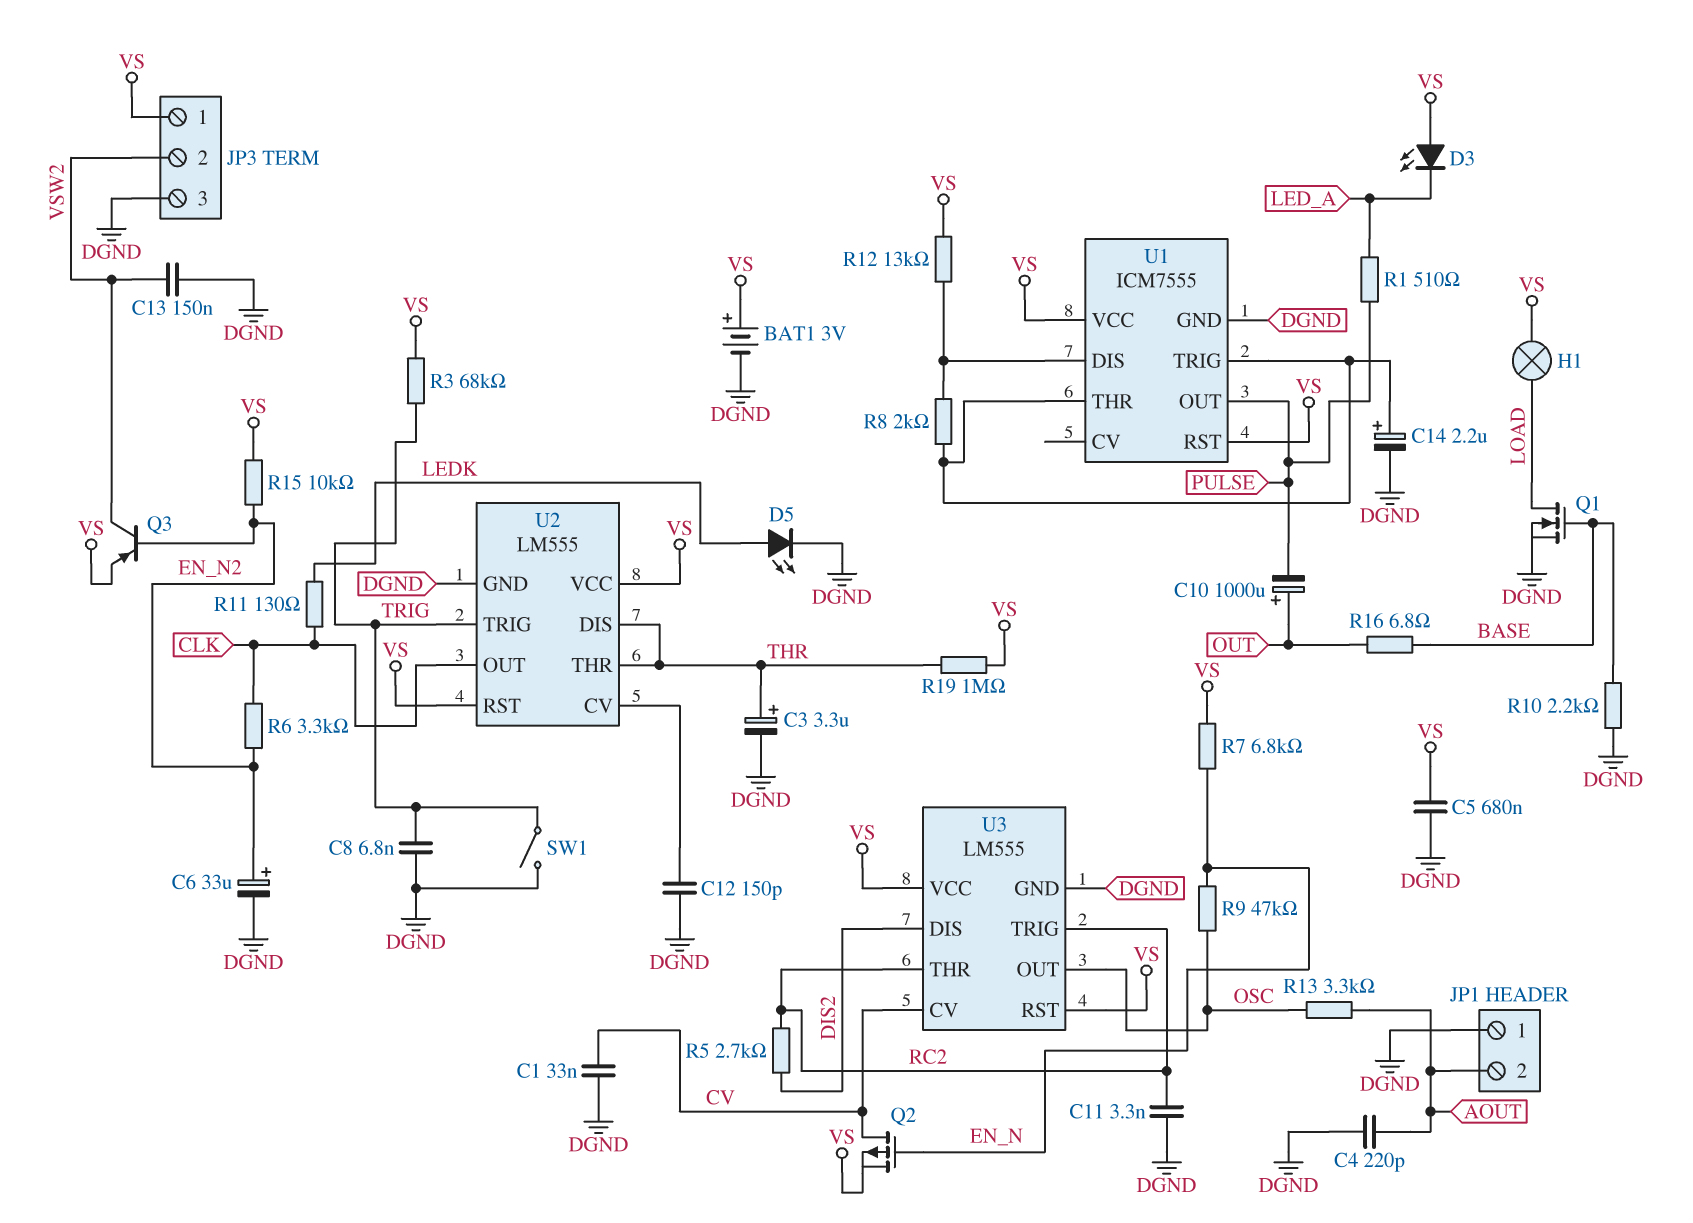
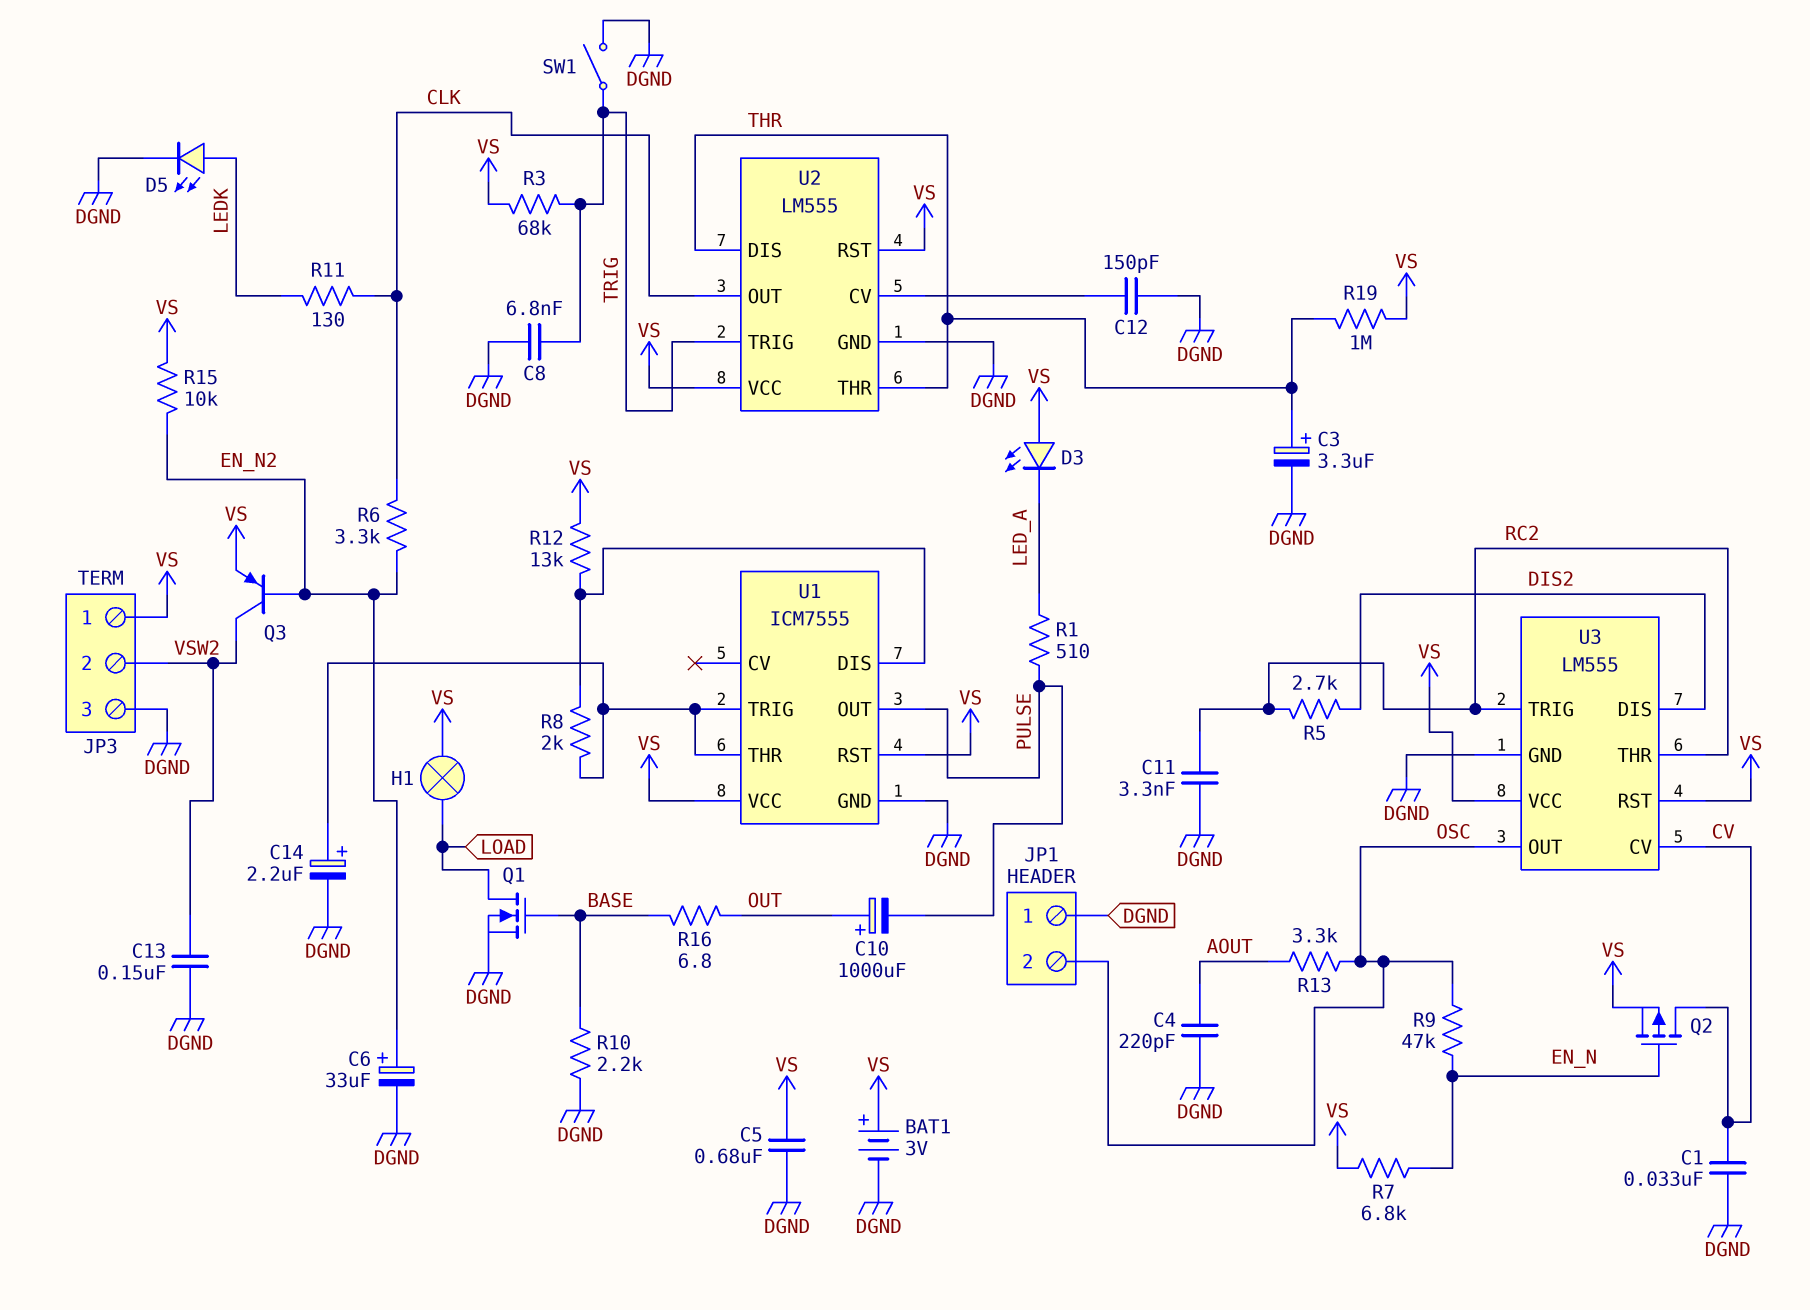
JP1 pin 2: AOUT -> OSC

